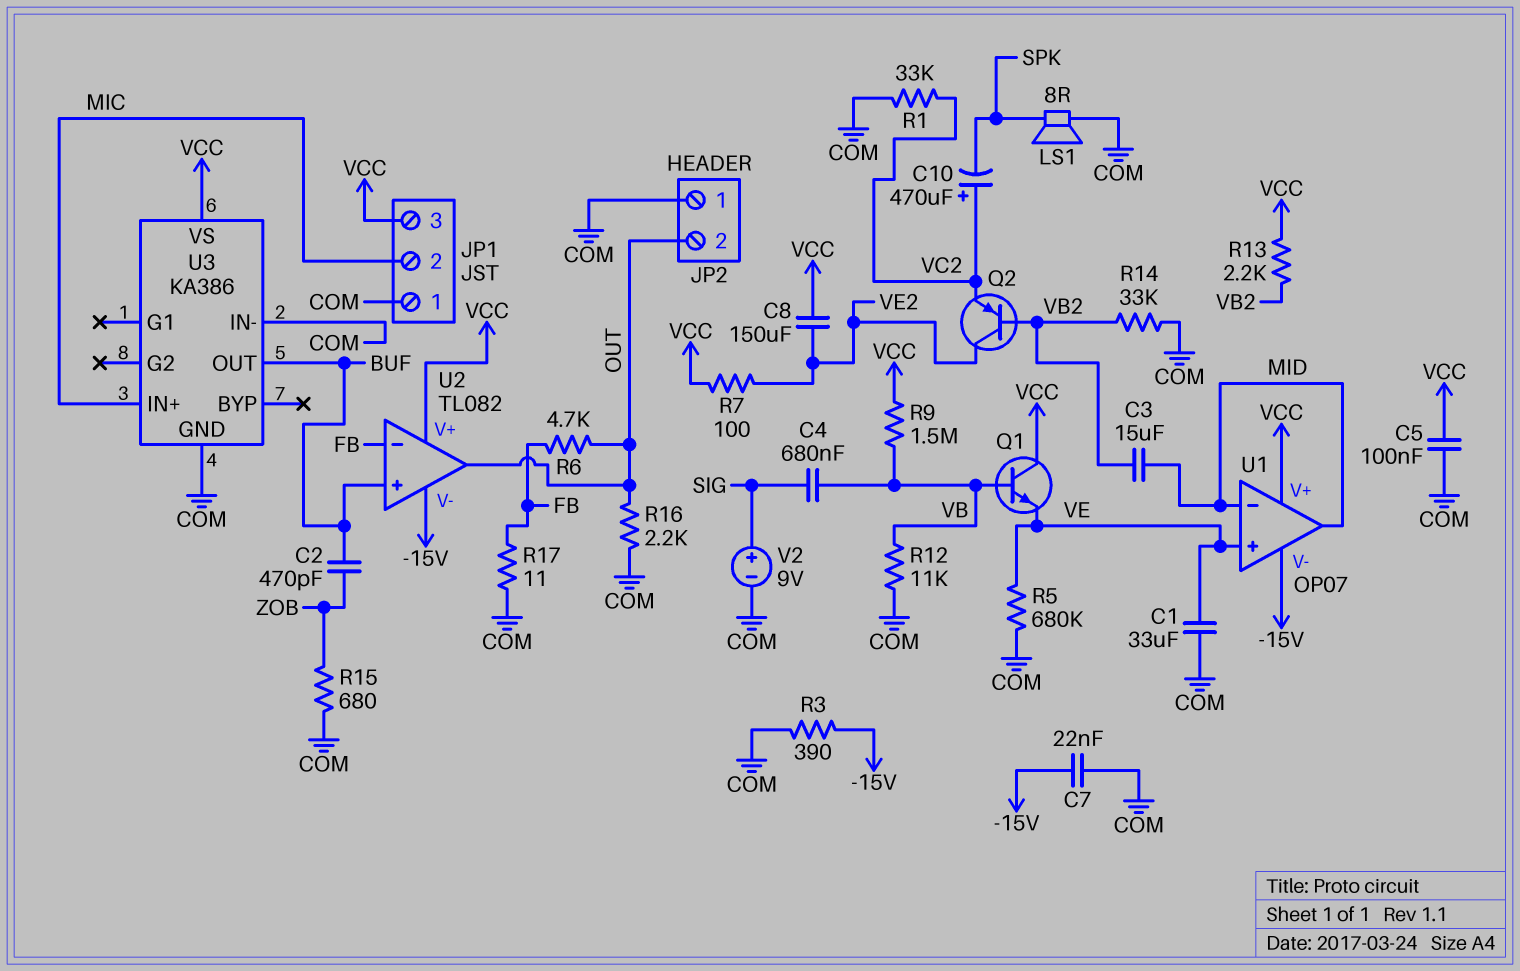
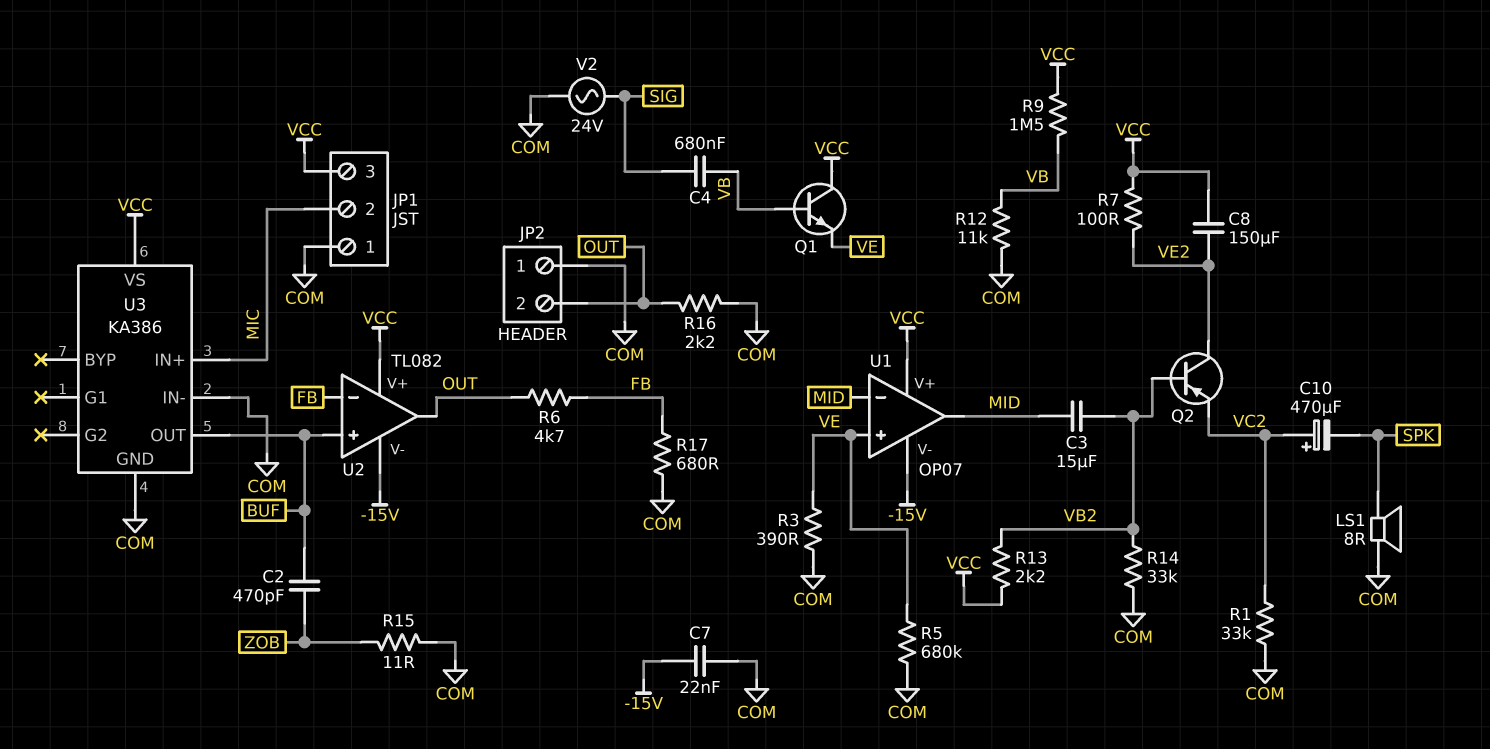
C1: 33uF (COM, VE) -> none
C5: 100nF (COM, VCC) -> none
R3: 390 (-15V, COM) -> 390 (COM, VE)
R15: 680 (COM, ZOB) -> 11 (COM, ZOB)
R17: 11 (COM, FB) -> 680 (COM, FB)
V2: 9V (plus SIG, minus COM) -> AC 24V (COM, SIG)

